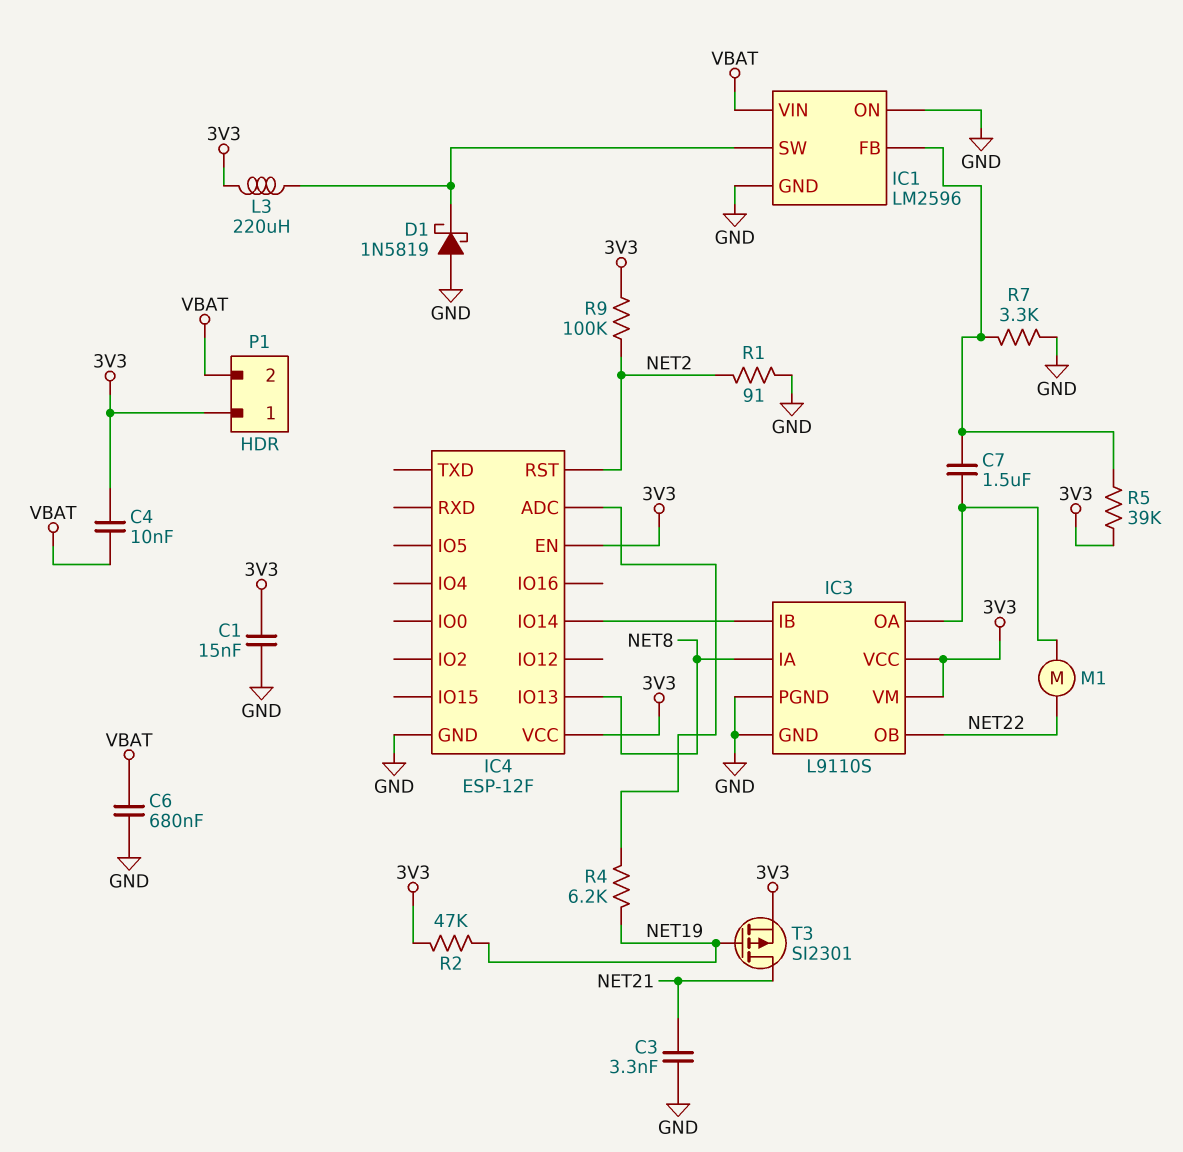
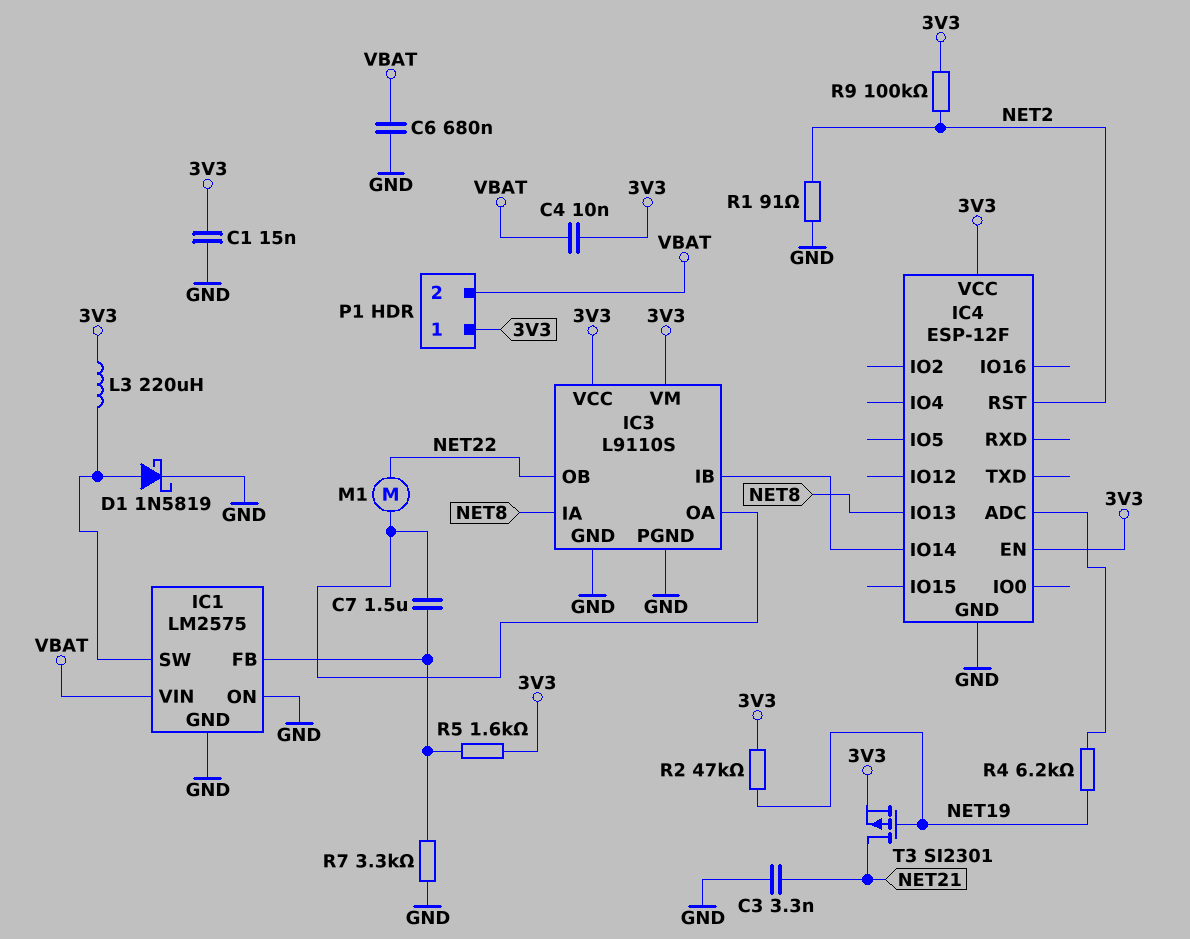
D1: schottky 1N5819 (A GND, K IC1/SW) -> schottky 1N5819 (A IC1/SW, K GND)
IC1: LM2596 -> LM2575
R5: 39k (3V3, IC1/FB) -> 1.6k (3V3, IC1/FB)

